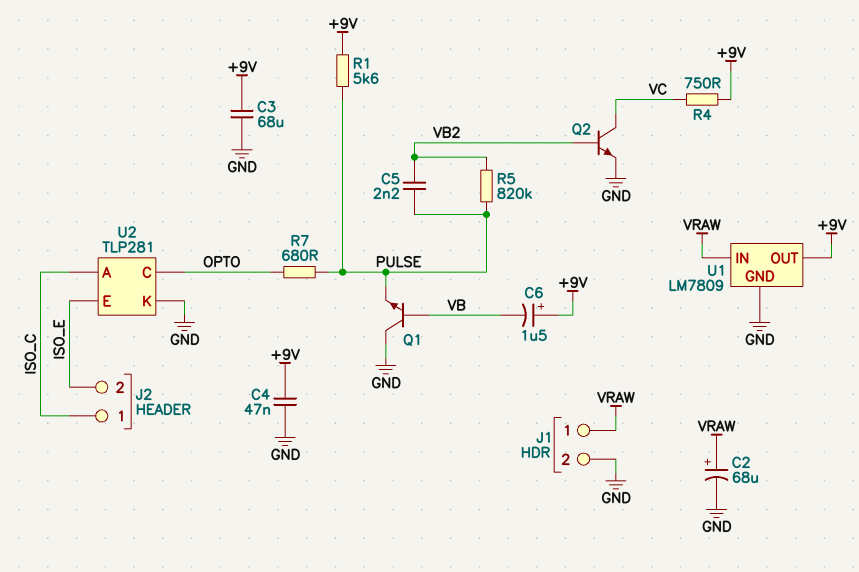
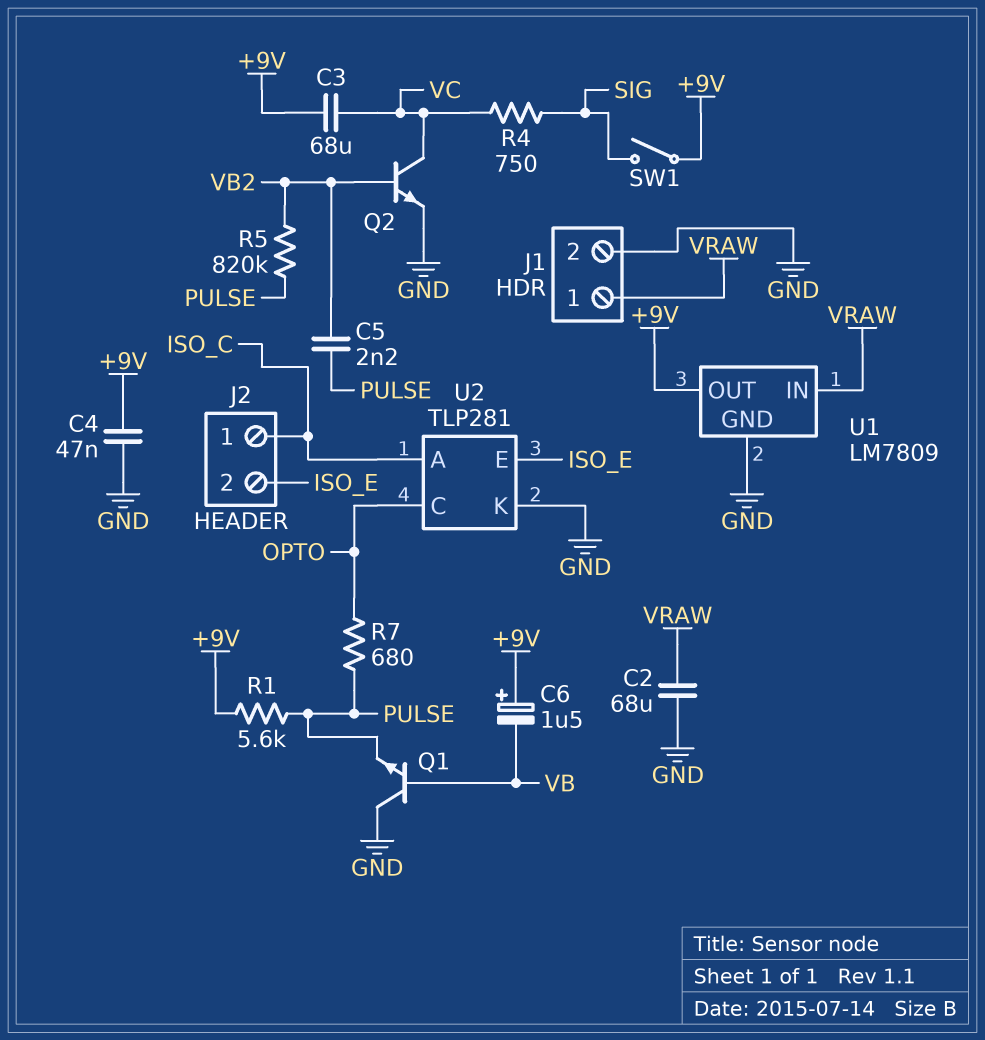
C2: 68uF (plus VRAW, minus GND) -> 68uF (GND, VRAW)
C3: 68uF (+9V, GND) -> 68uF (+9V, VC)
R4: 750 (+9V, VC) -> 750 (SIG, VC)
SW1: none -> switch (+9V, SIG)

